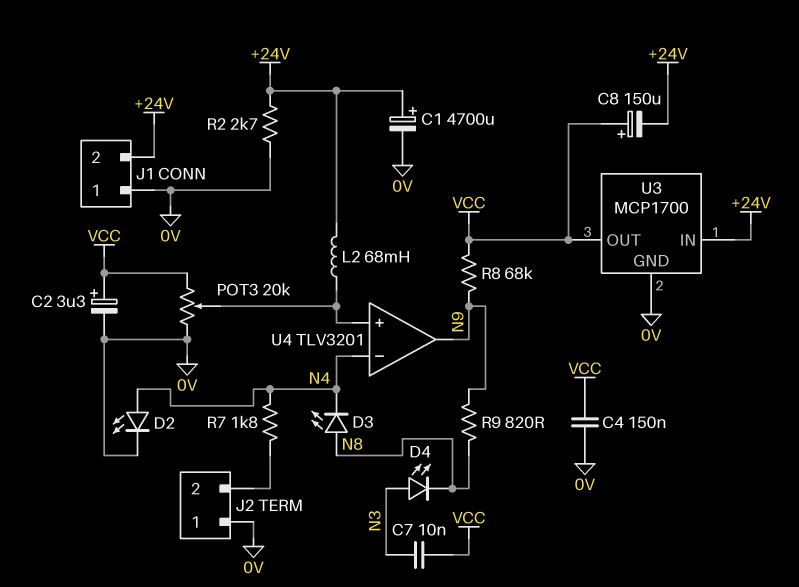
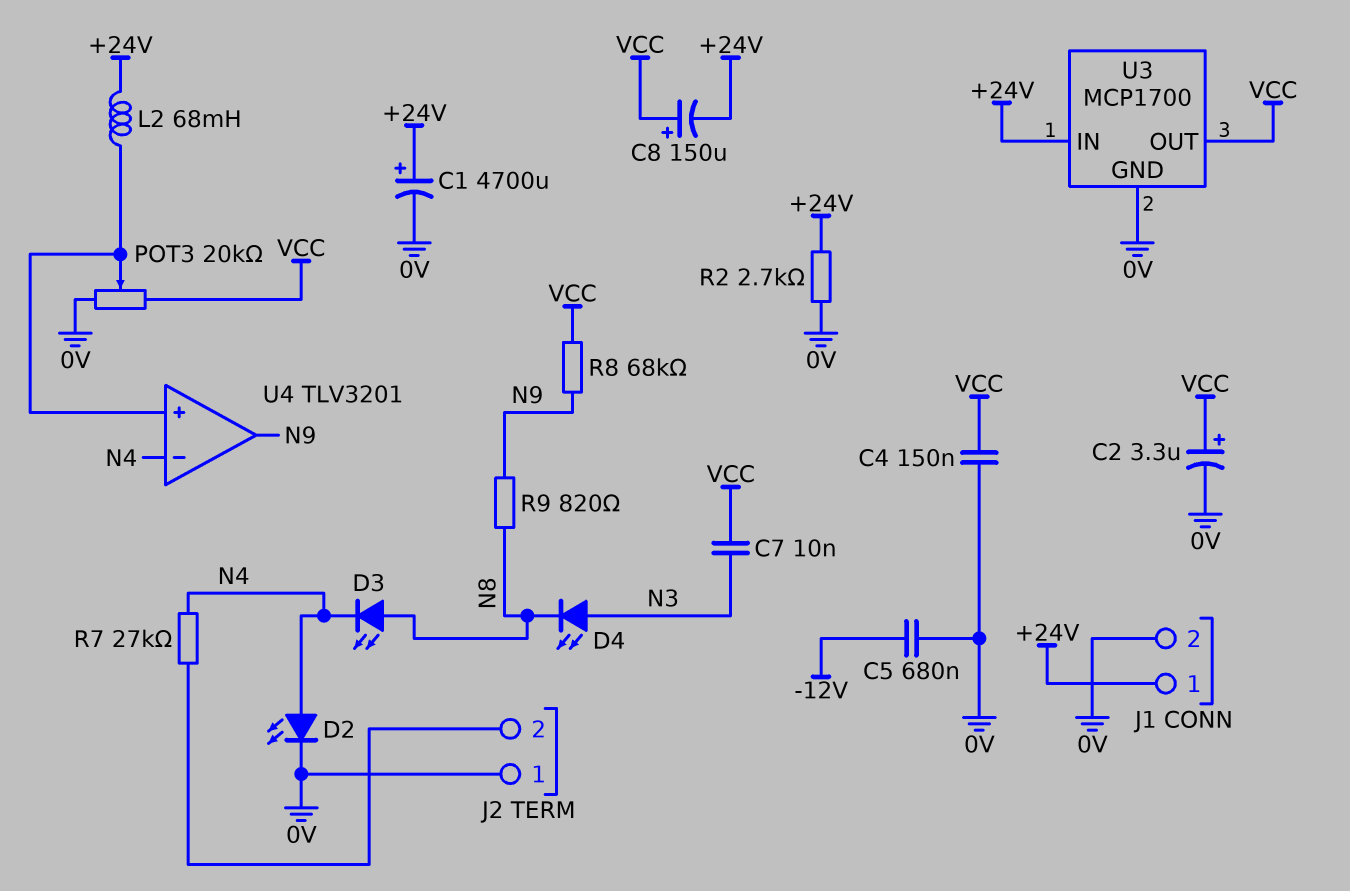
C5: none -> 680nF (-12V, 0V)
J1 pin 1: 0V -> +24V
J1 pin 2: +24V -> 0V
R7: 1.8k (J2/2, N4) -> 27k (J2/2, N4)

